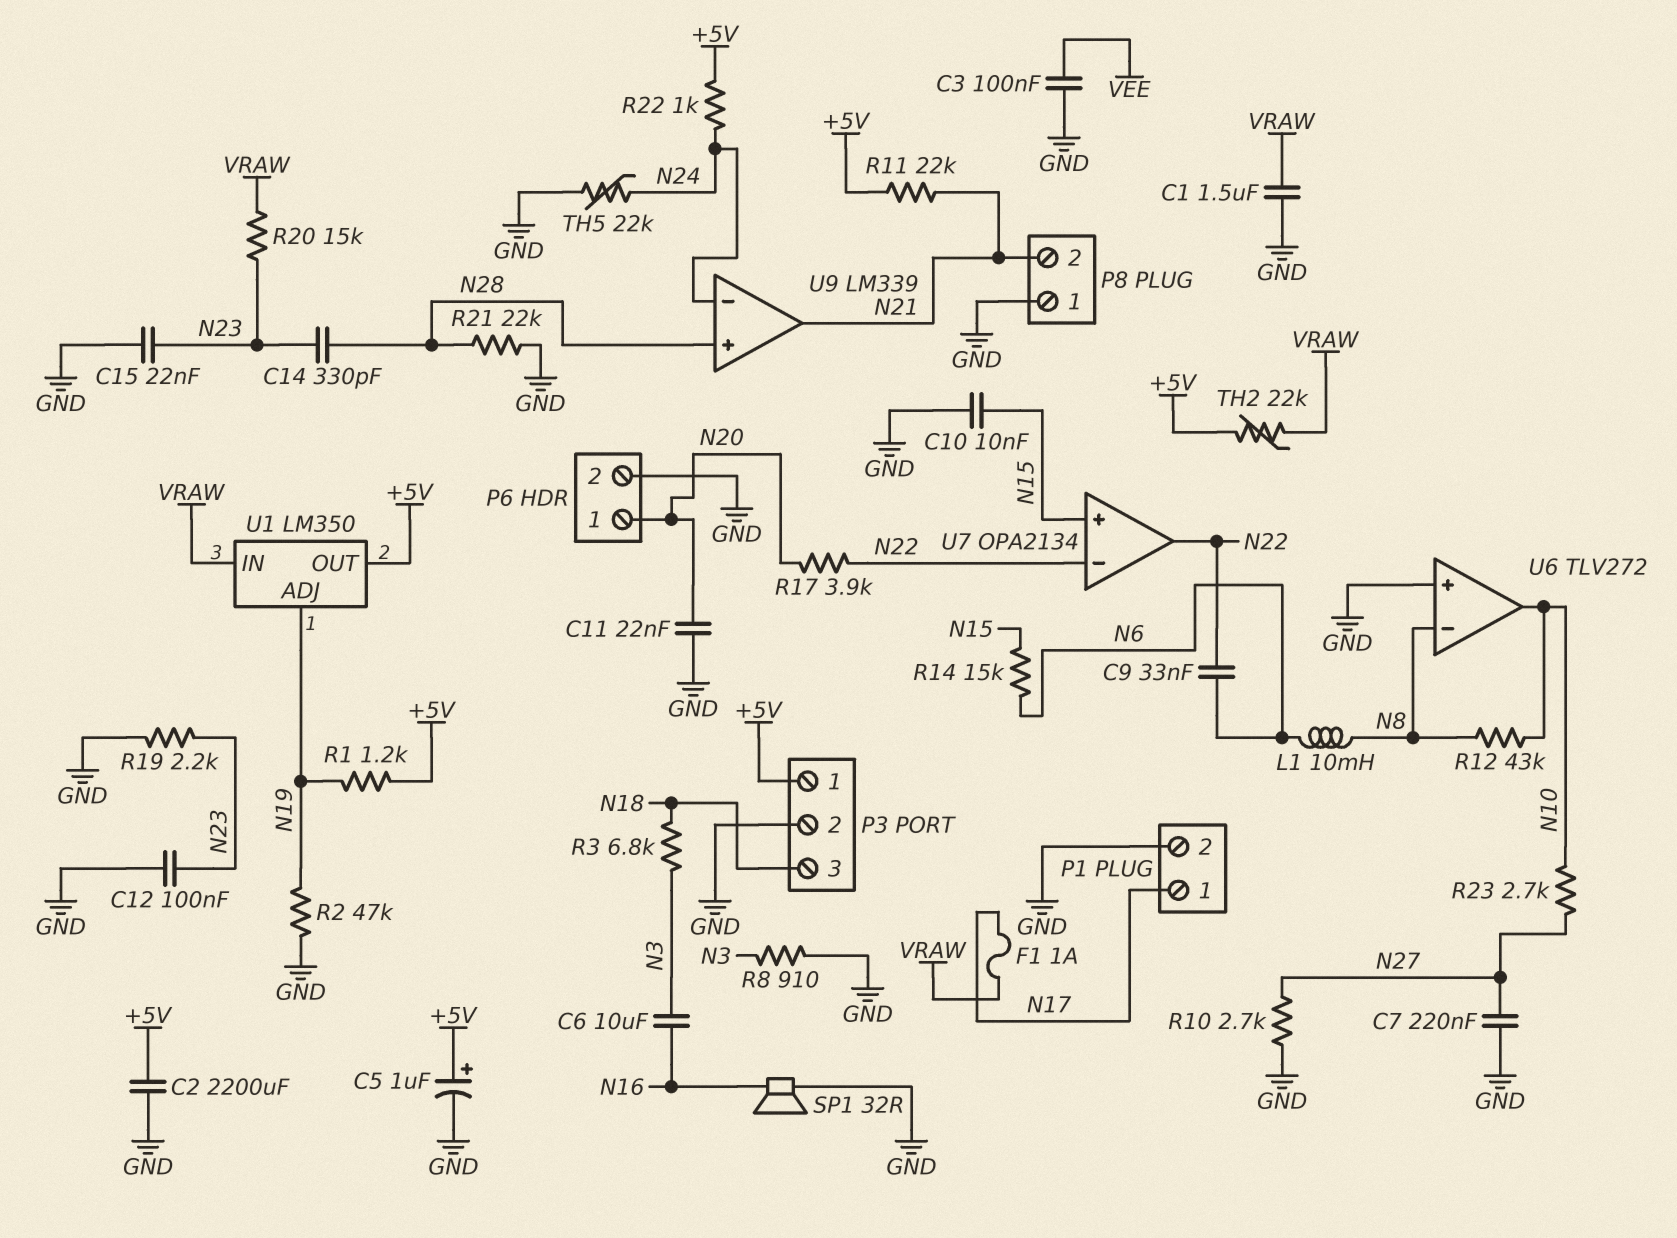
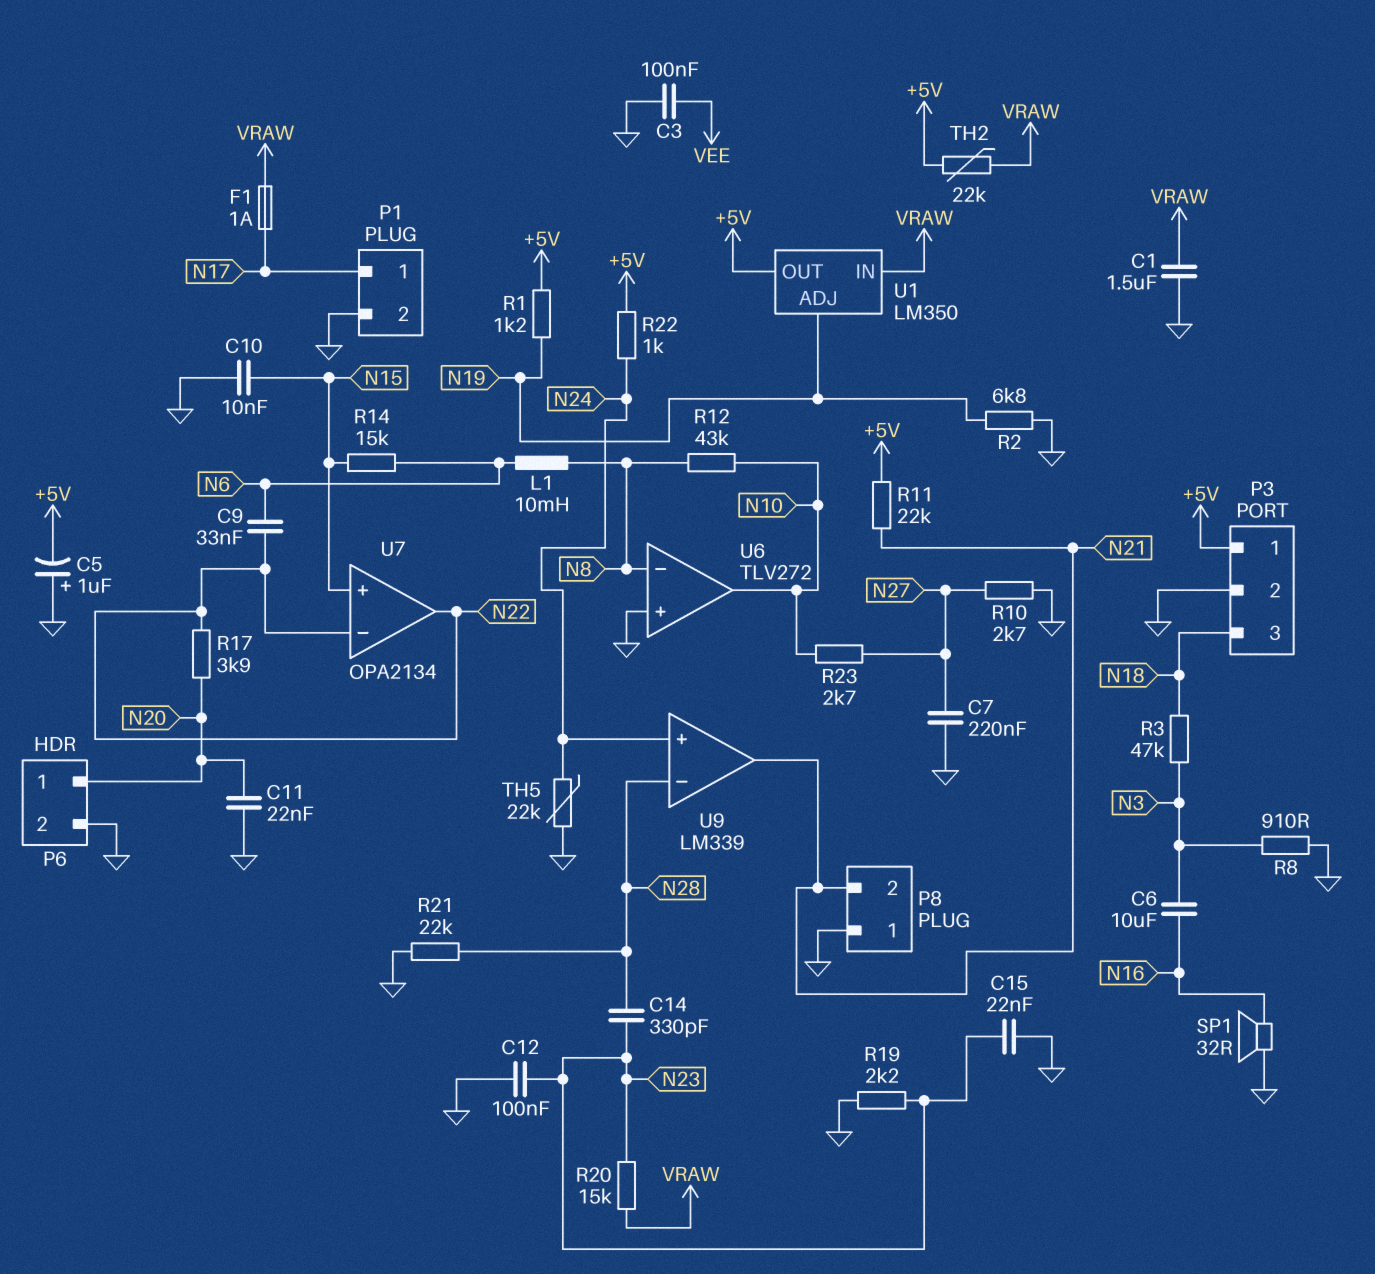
C2: 2200uF (+5V, GND) -> none
C5: 1uF (plus +5V, minus GND) -> 1uF (plus GND, minus +5V)
R2: 47k (GND, N19) -> 6.8k (GND, N19)
R3: 6.8k (N3, N18) -> 47k (N3, N18)
U9 pin in+: N28 -> N24
U9 pin in-: N24 -> N28

